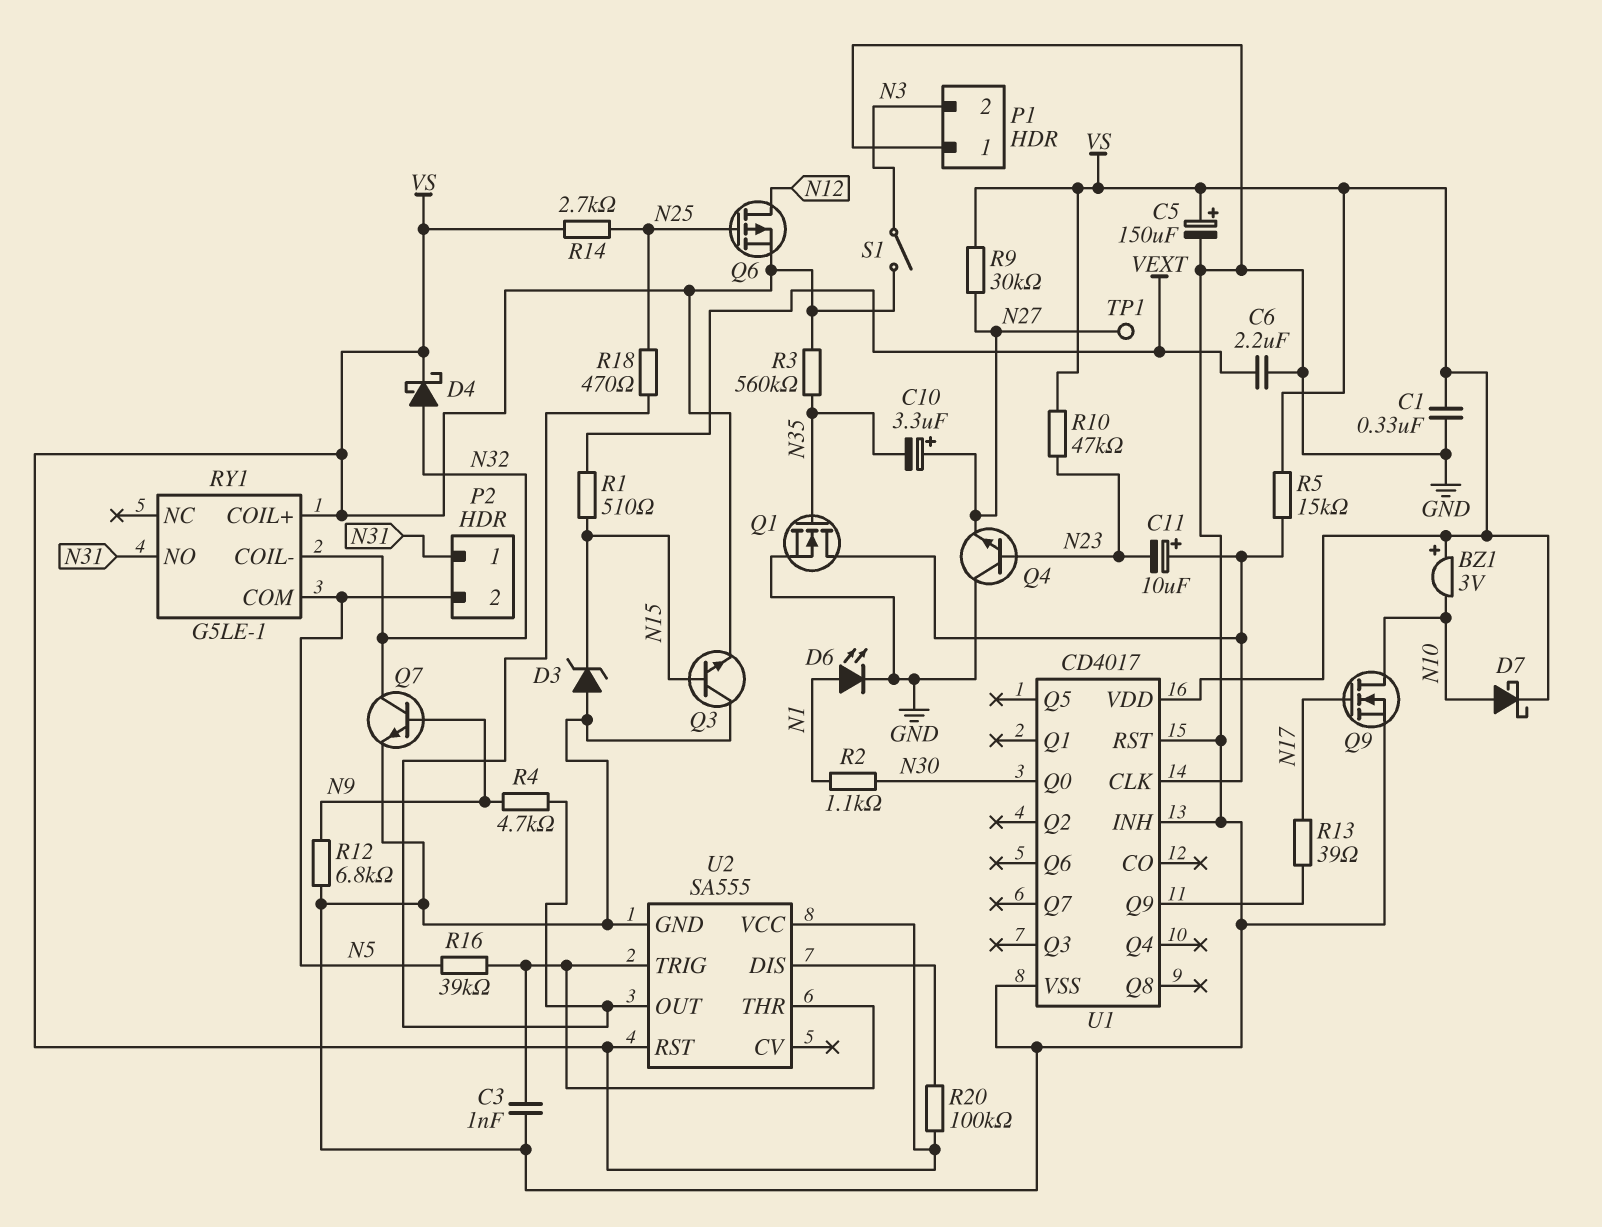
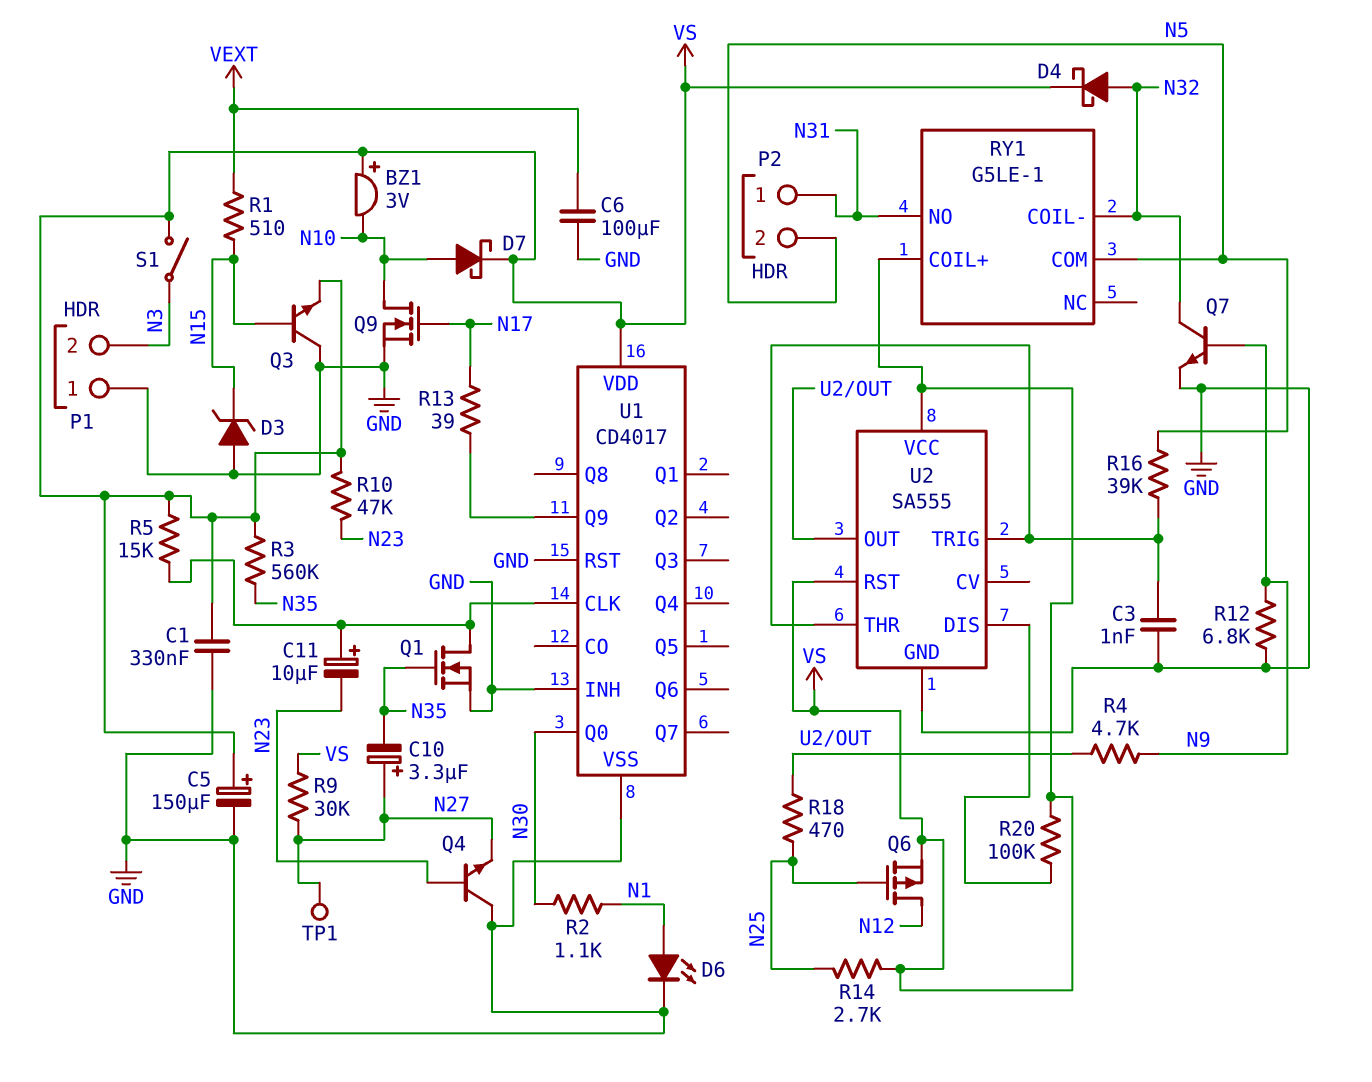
C6: 2.2uF (GND, VEXT) -> 100uF (GND, VEXT)

